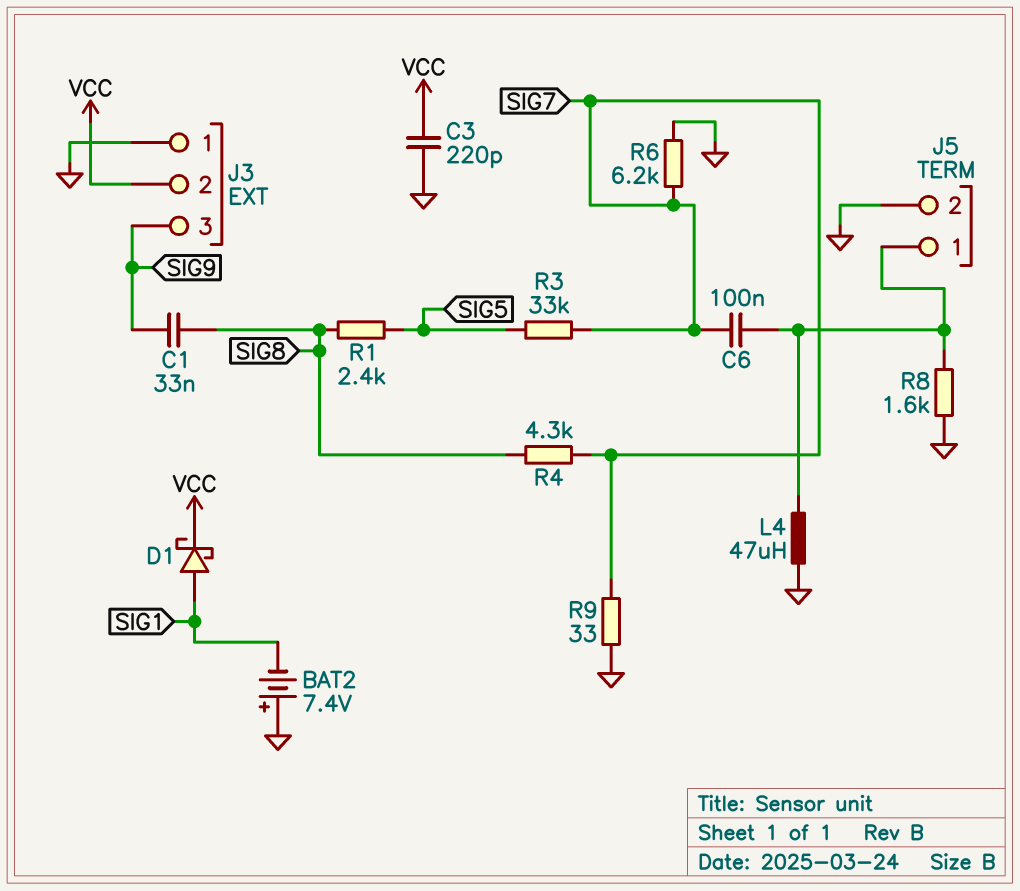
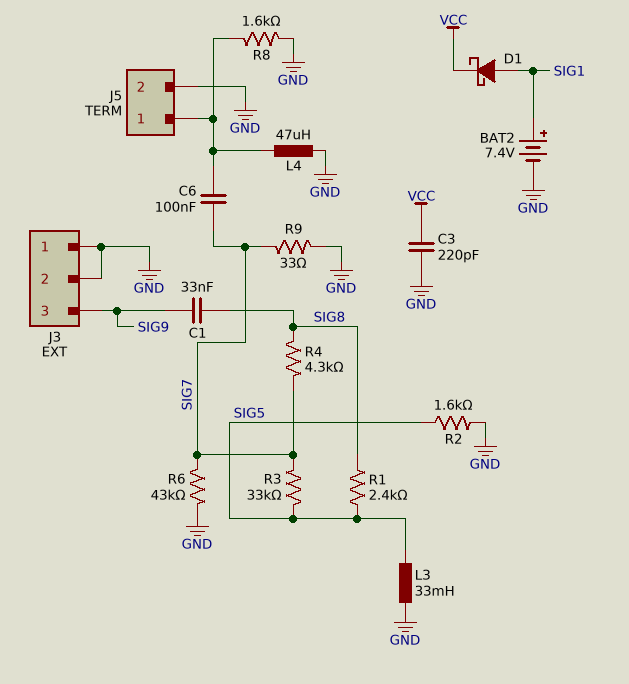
BAT2: 7.4V (plus GND, minus SIG1) -> 7.4V (plus SIG1, minus GND)
J3 pin 2: VCC -> GND
L3: none -> 33mH (GND, SIG5)
R2: none -> 1.6k (GND, SIG5)
R6: 6.2k (GND, SIG7) -> 43k (GND, SIG7)

